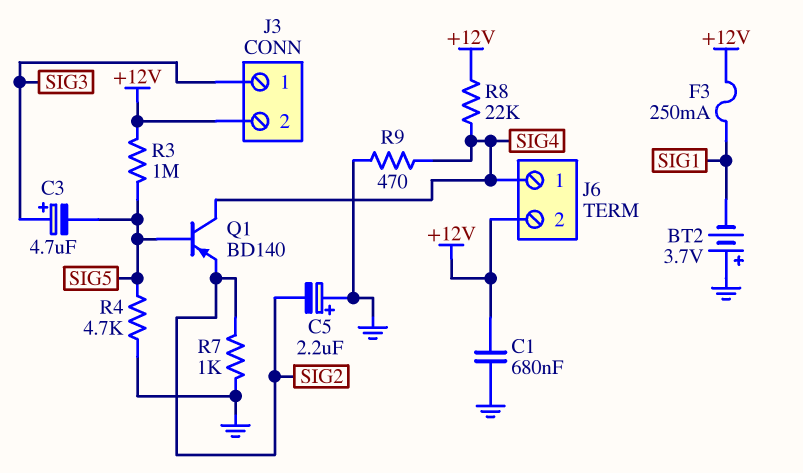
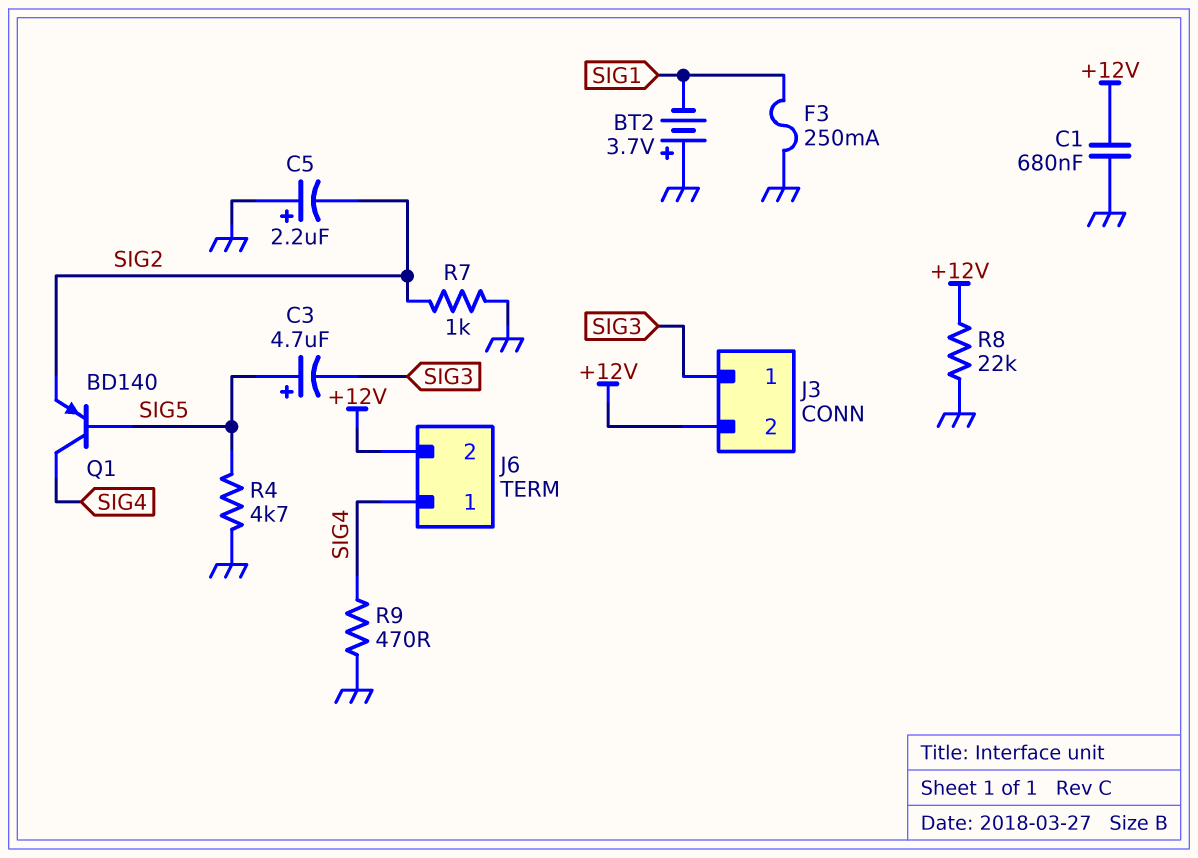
C3: 4.7uF (plus SIG3, minus SIG5) -> 4.7uF (plus SIG5, minus SIG3)
F3: 250mA (+12V, SIG1) -> 250mA (GND, SIG1)
R3: 1M (+12V, SIG5) -> none
R8: 22k (+12V, SIG4) -> 22k (+12V, GND)

